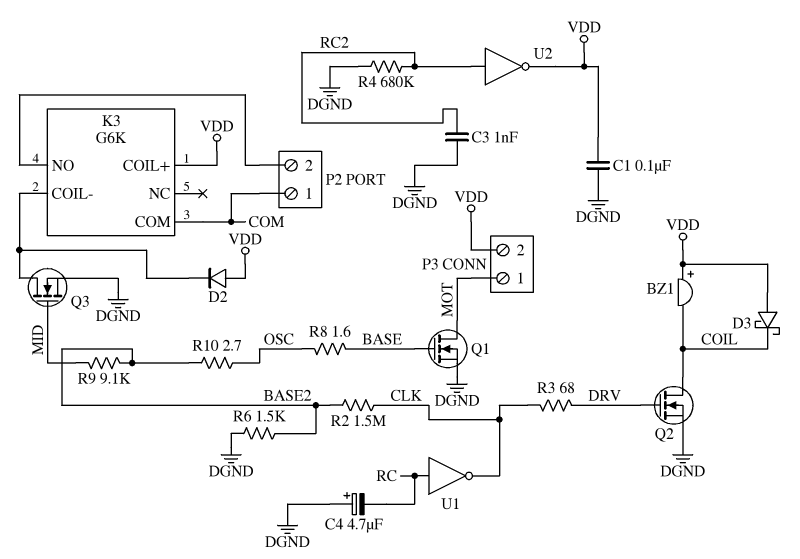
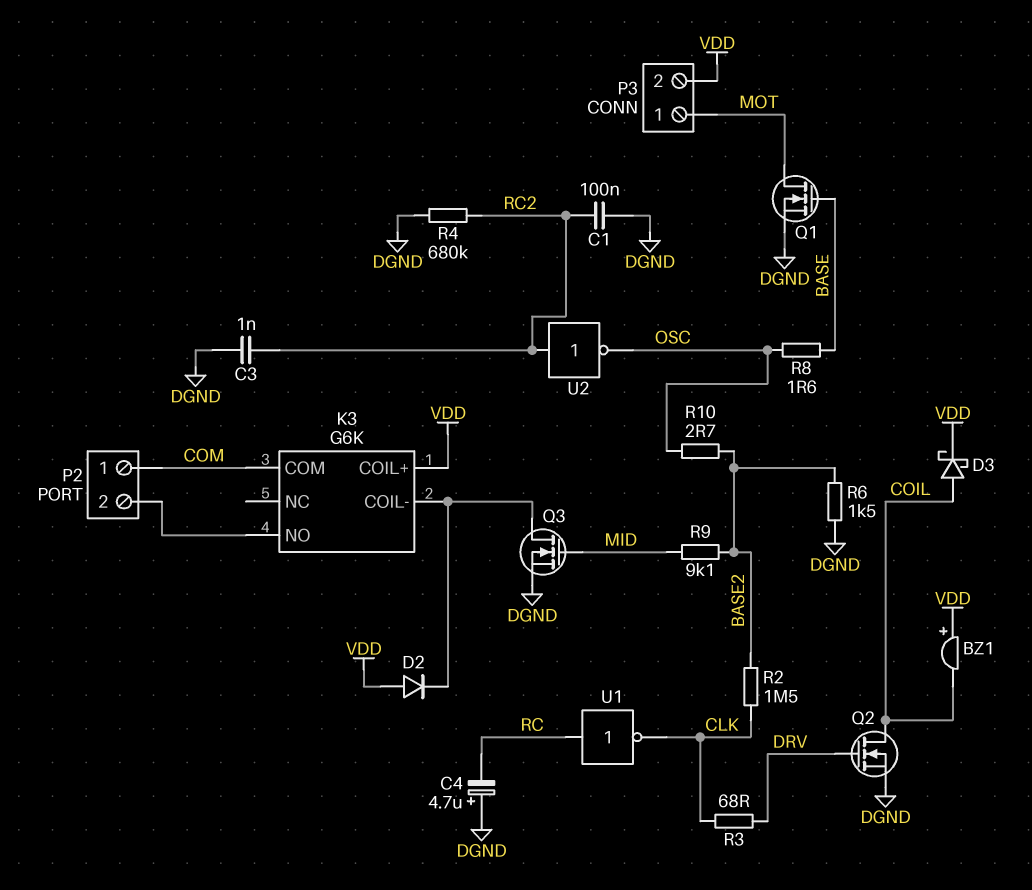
C1: 100nF (DGND, VDD) -> 100nF (DGND, RC2)
D3: schottky (A VDD, K COIL) -> schottky (A COIL, K VDD)
U2: NOT (in RC2, out VDD) -> NOT (in RC2, out OSC)

